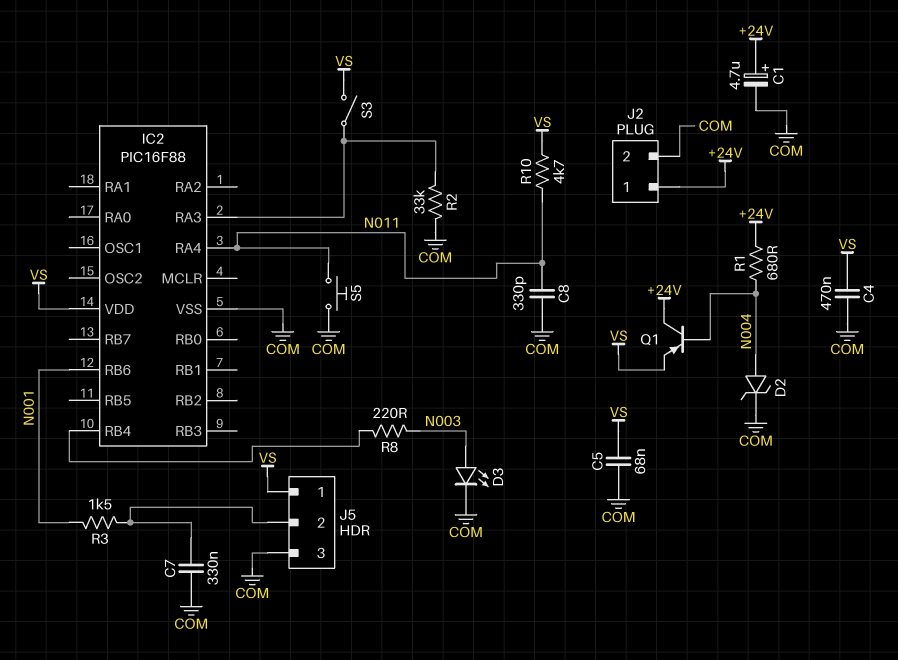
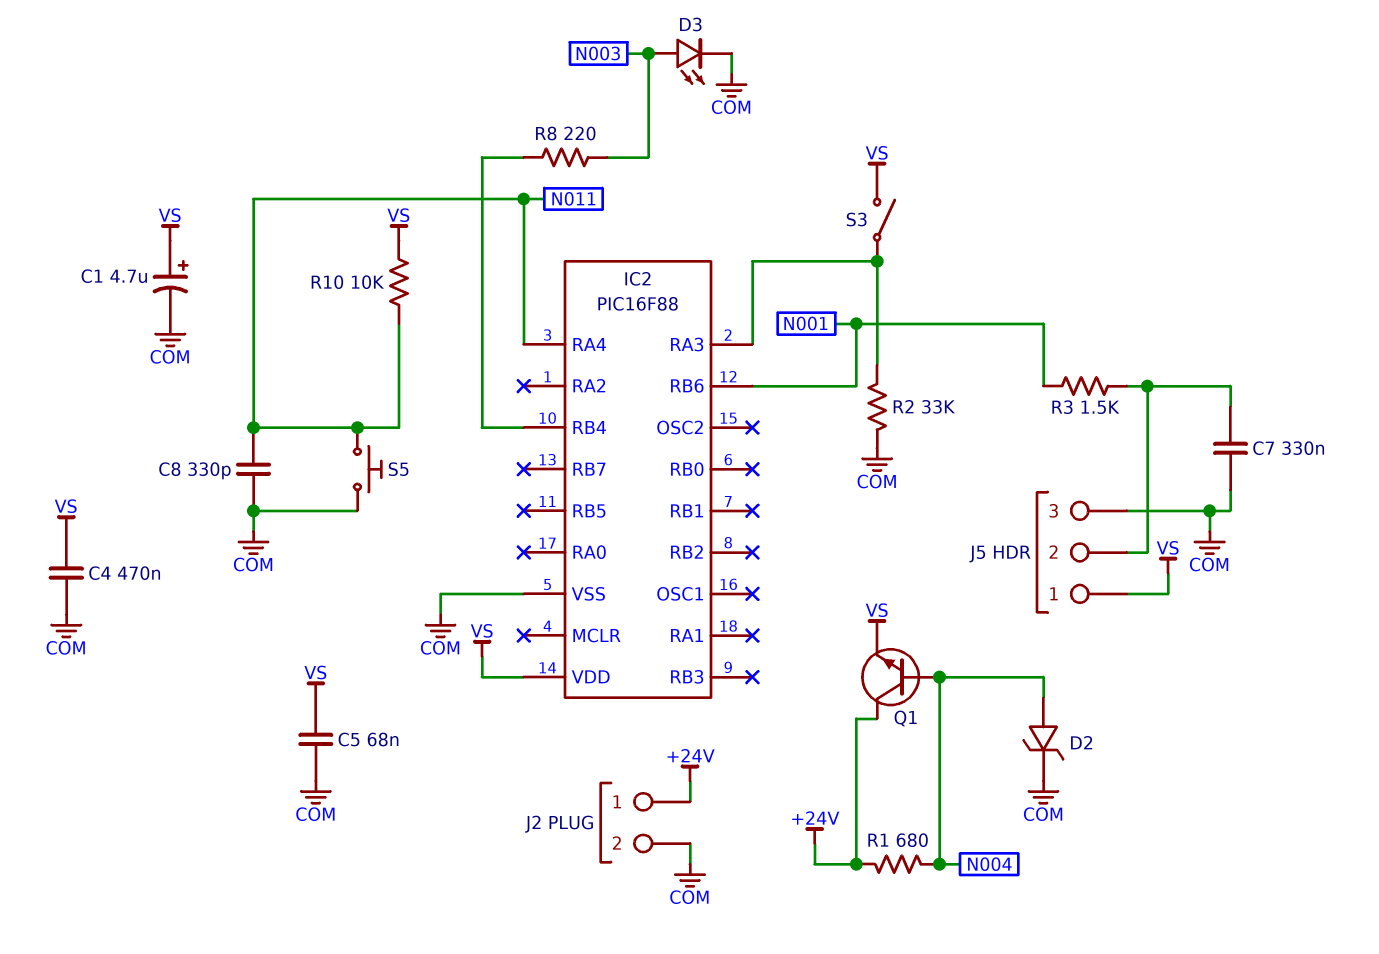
C1: 4.7uF (plus +24V, minus COM) -> 4.7uF (plus VS, minus COM)
Q1: PNP (B N004, C +24V, E VS) -> NPN (B N004, C +24V, E VS)
R10: 4.7k (N011, VS) -> 10k (N011, VS)

